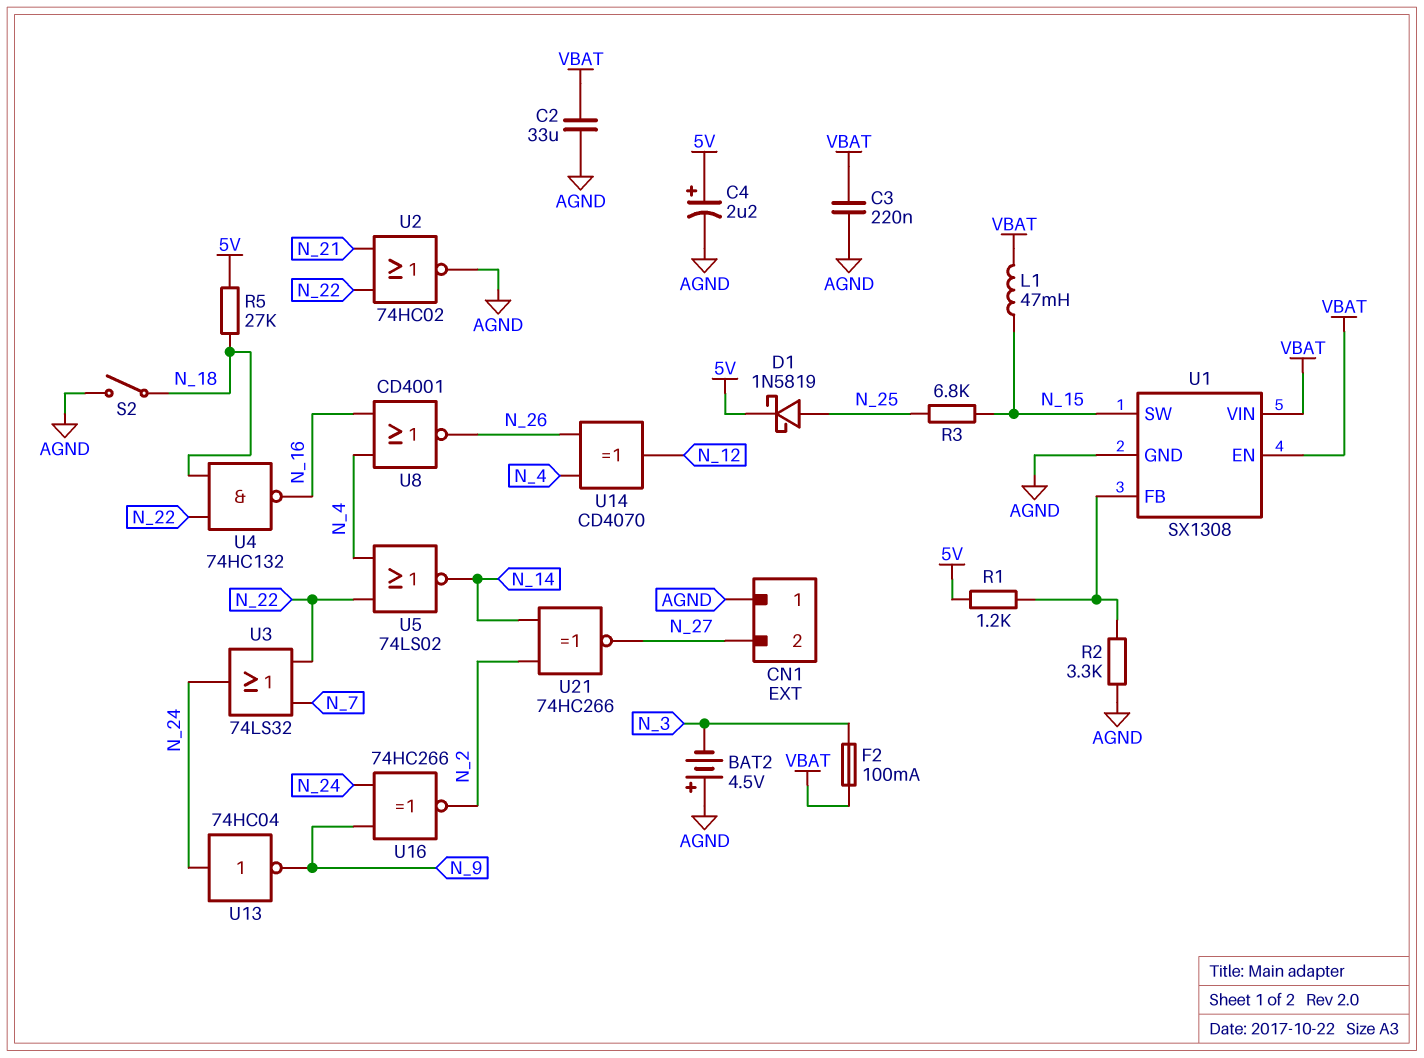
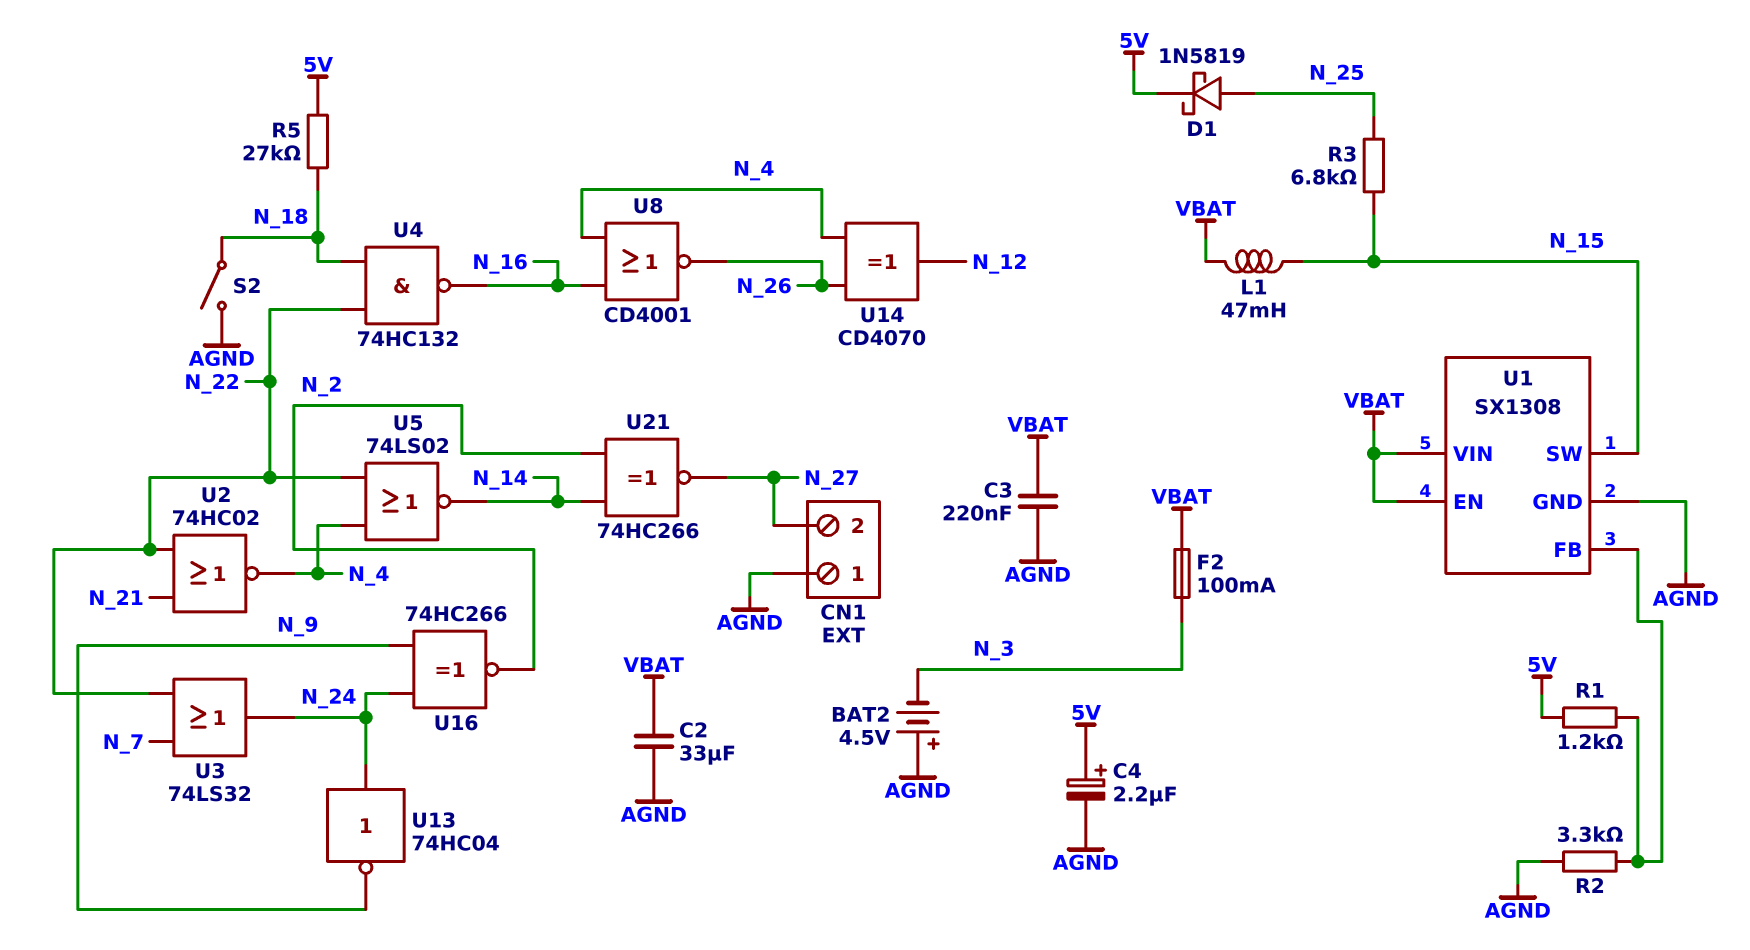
U2: NOR 74HC02 (in N_21, in N_22, out AGND) -> NOR 74HC02 (in N_21, in N_22, out N_4)

